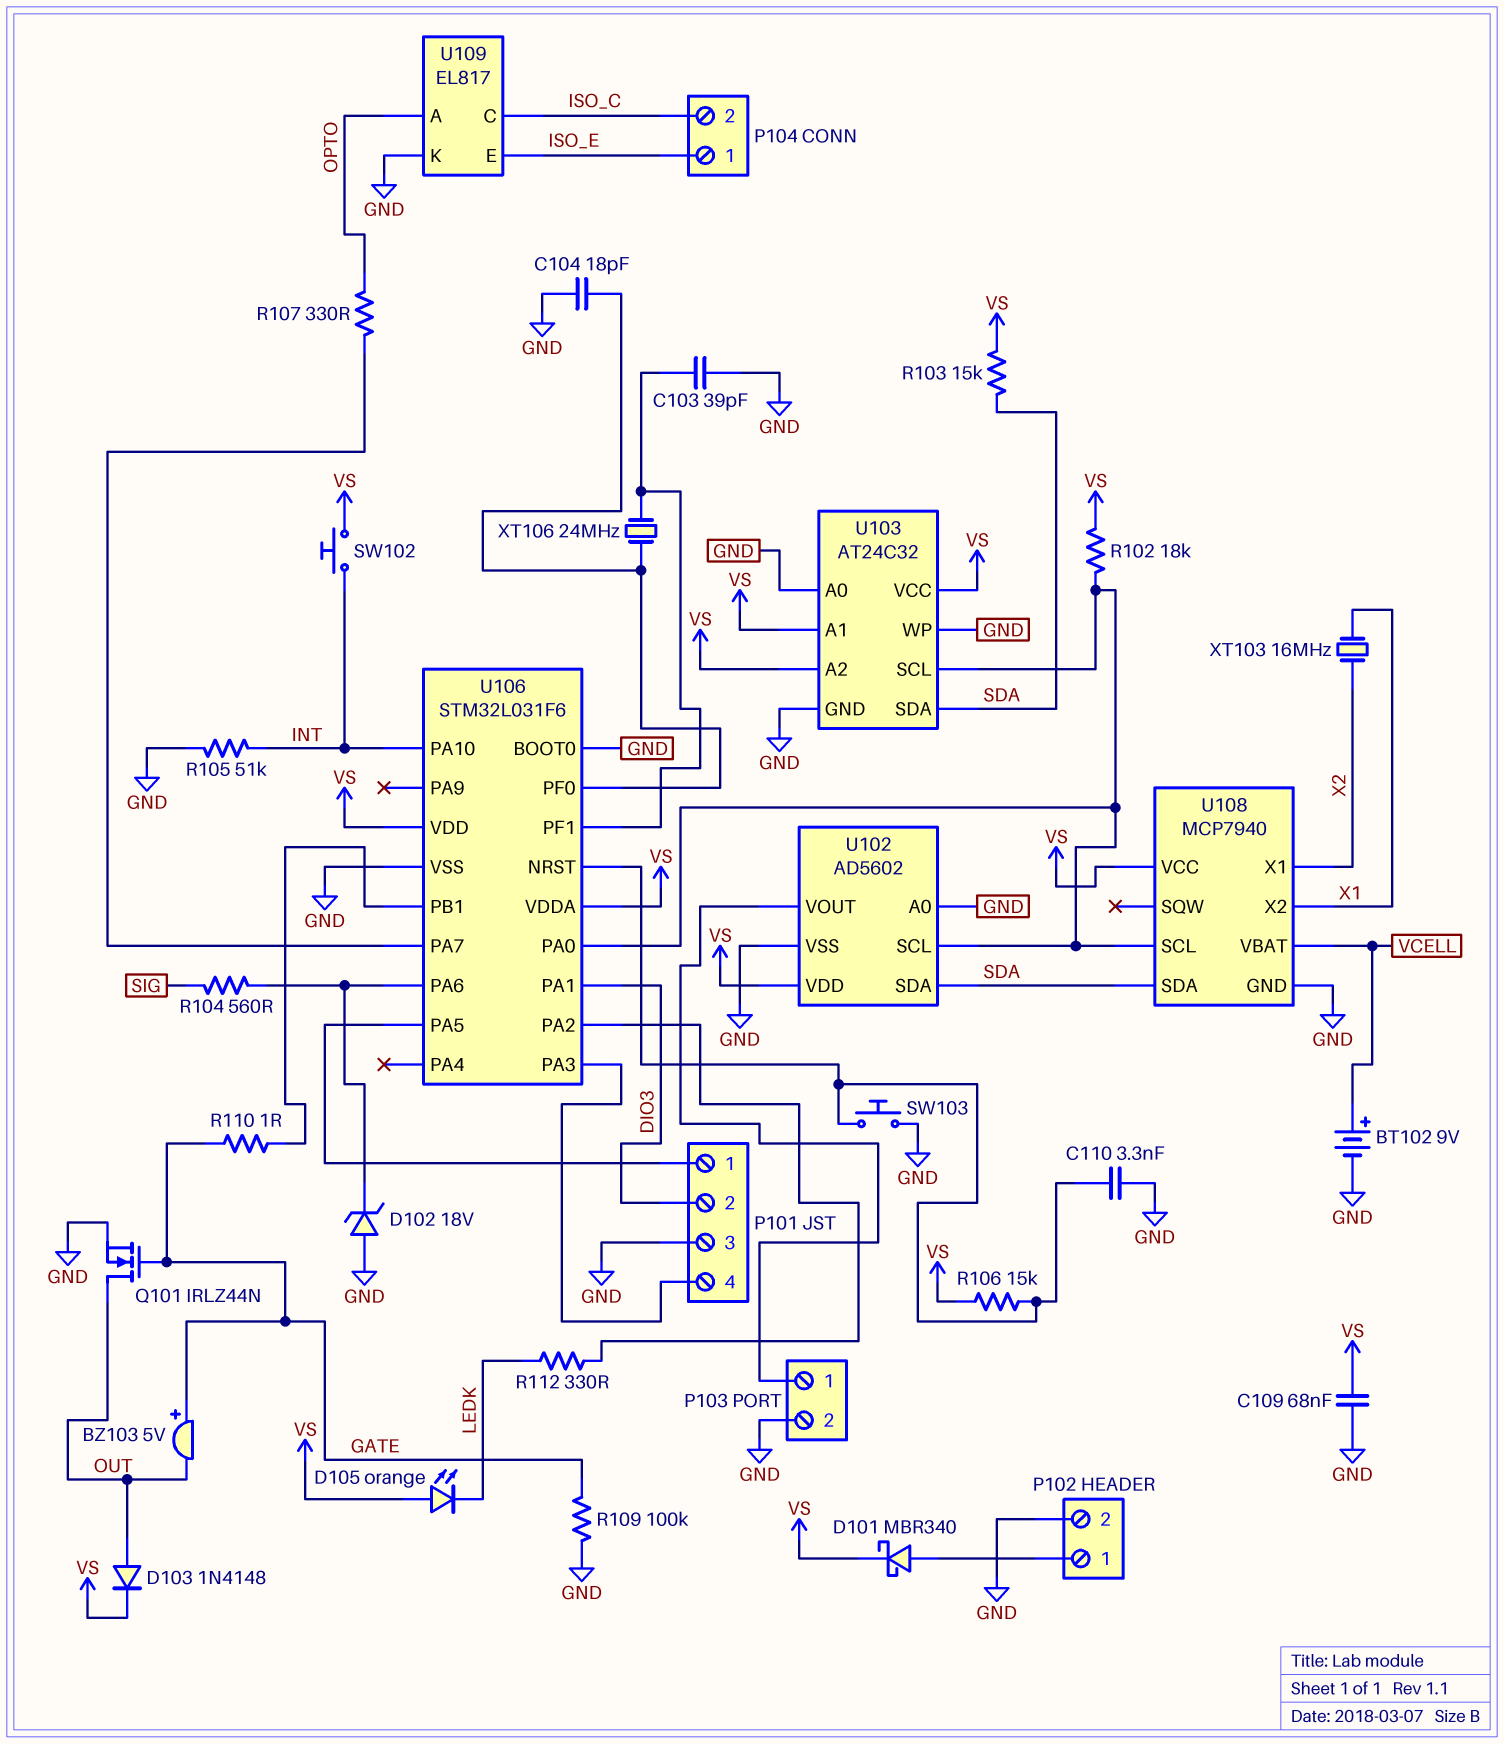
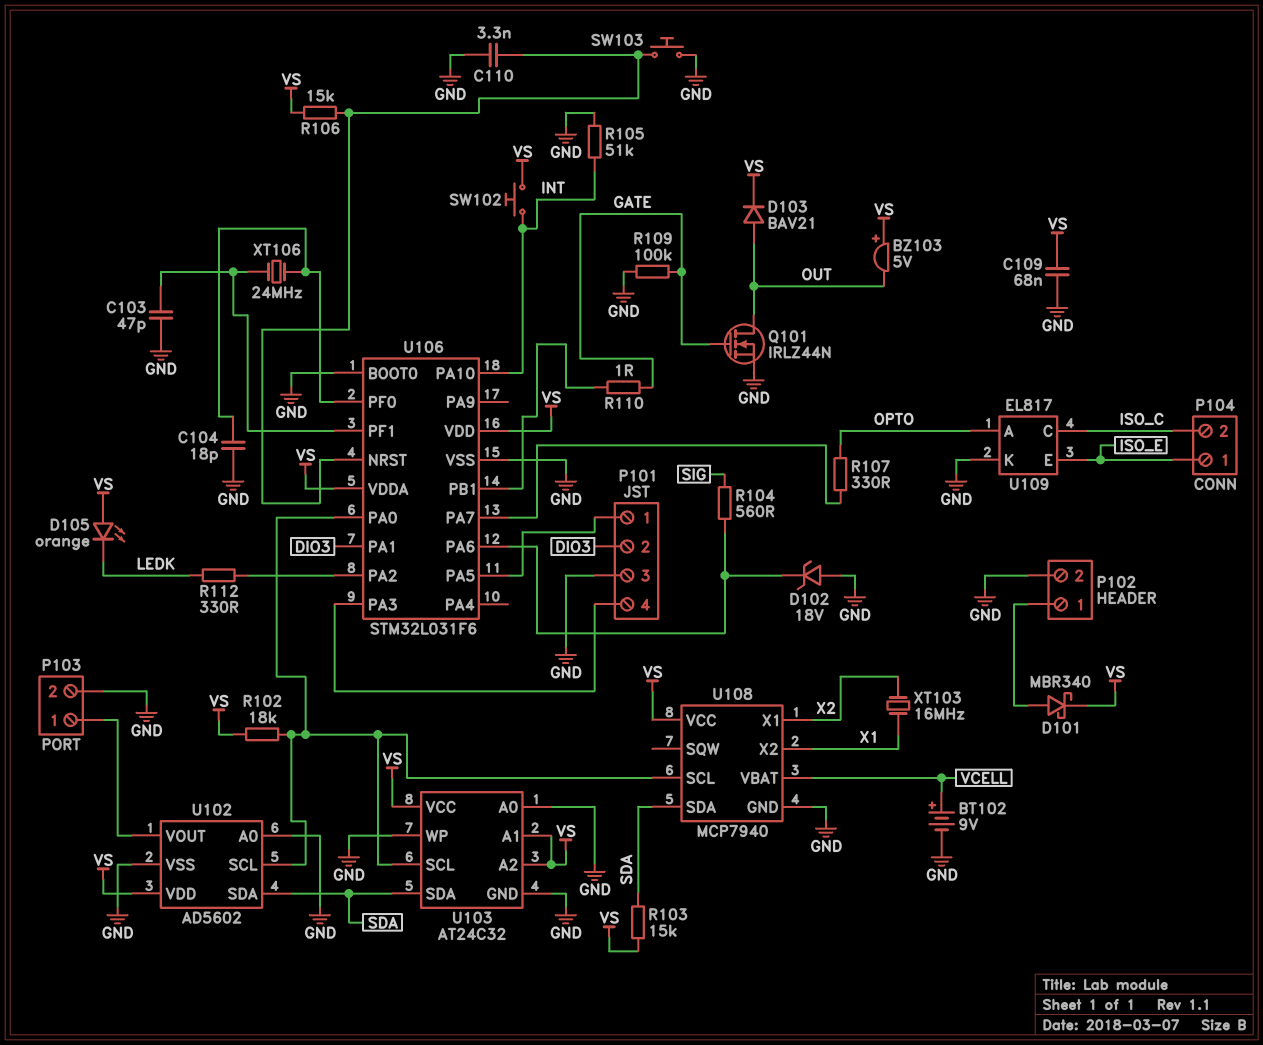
BZ103: buzzer 5V (plus GATE, minus OUT) -> buzzer 5V (plus VS, minus OUT)
C103: 39pF (GND, U106/PF1) -> 47pF (GND, U106/PF1)
D103: diode 1N4148 (A OUT, K VS) -> diode BAV21 (A OUT, K VS)

